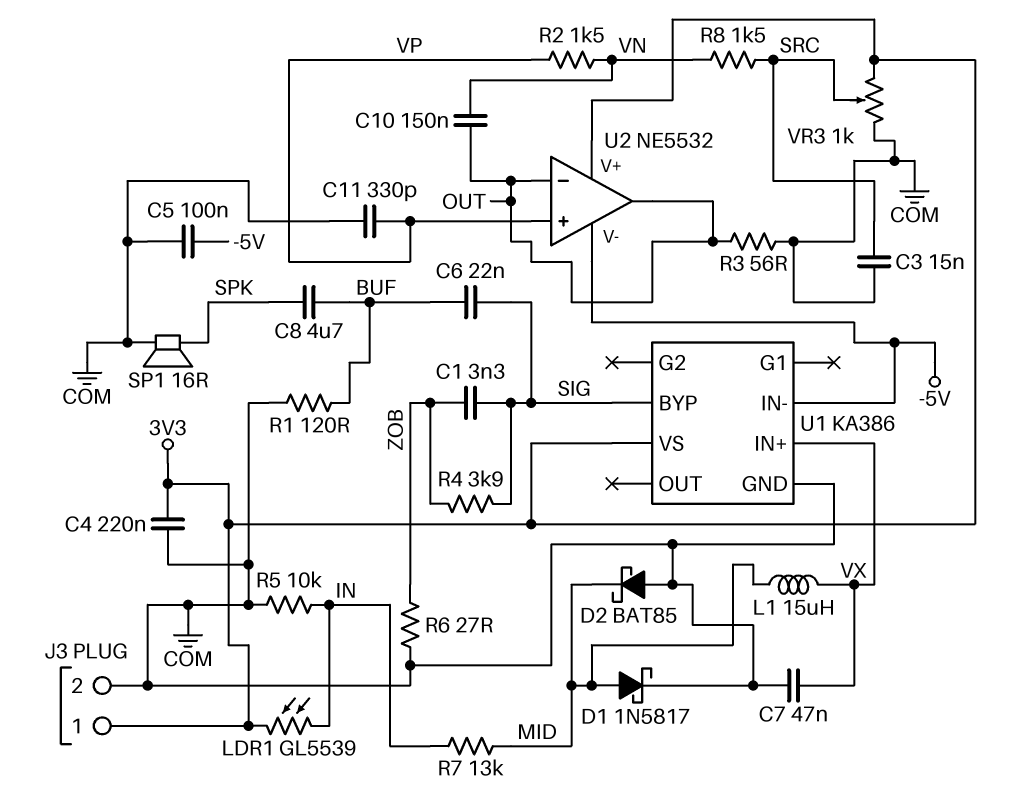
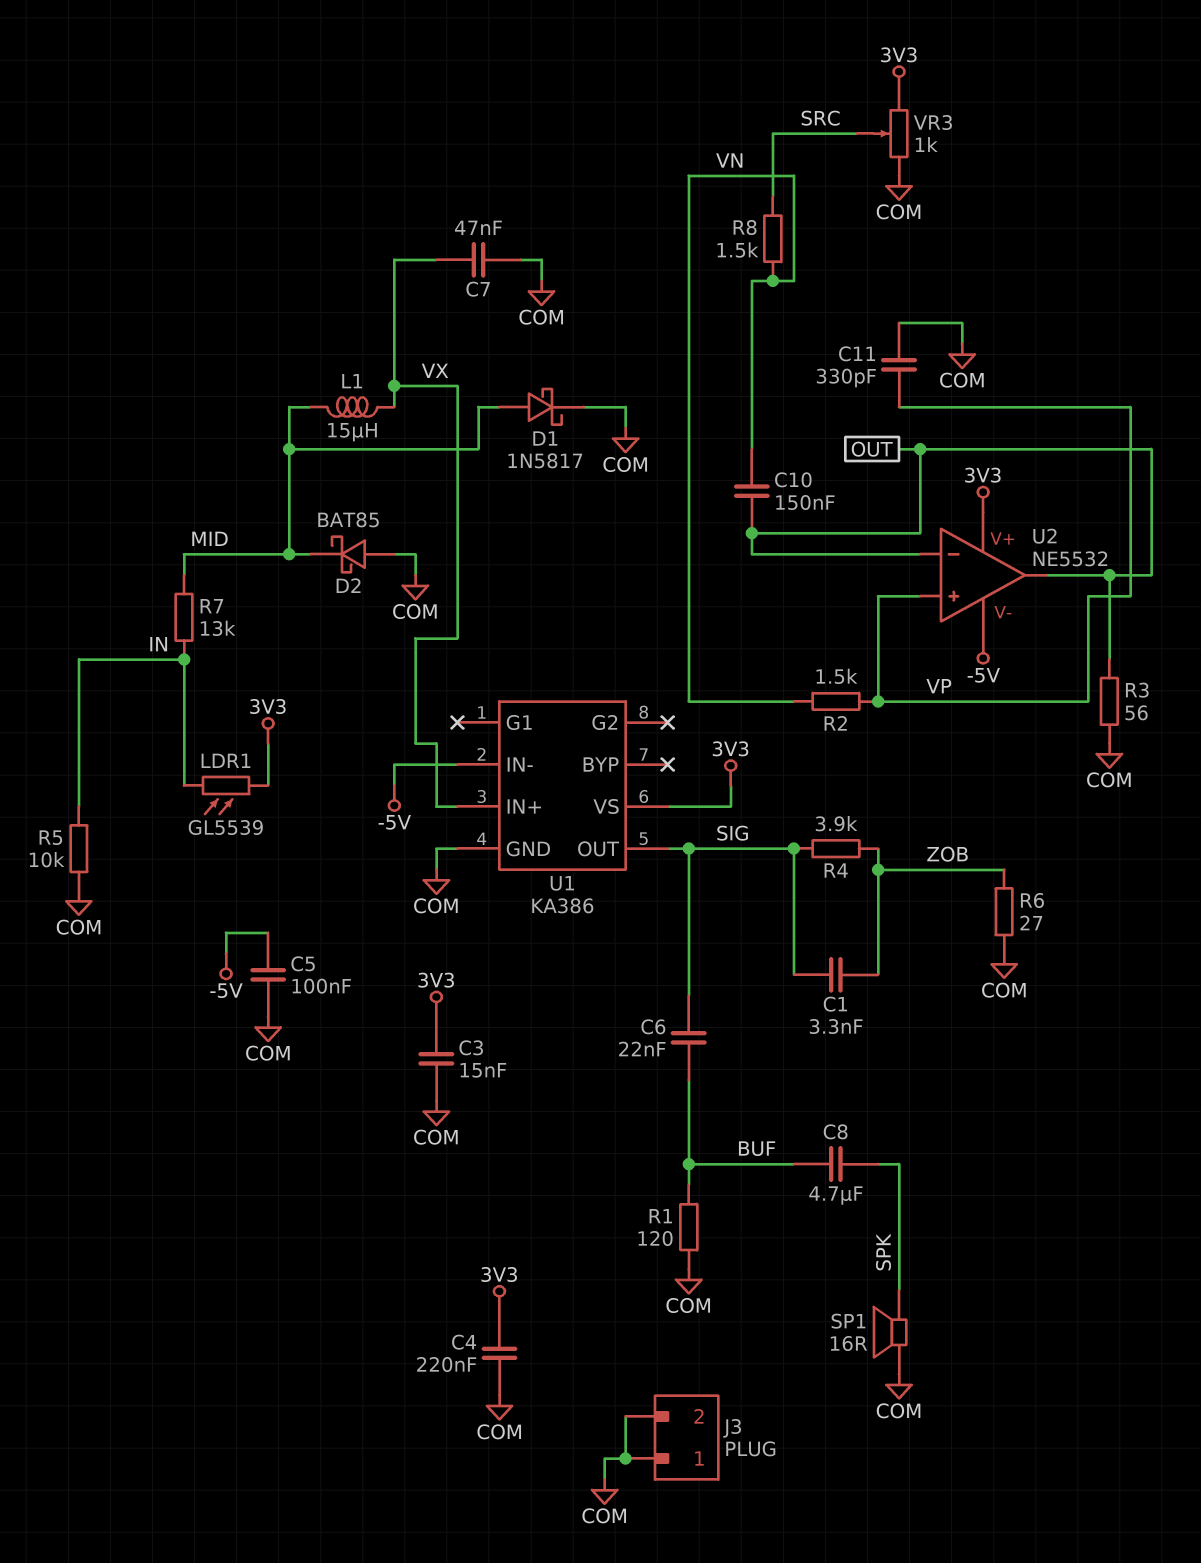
C3: 15nF (COM, SRC) -> 15nF (3V3, COM)
J3 pin 1: 3V3 -> COM
U1 pin BYP: SIG -> none
U1 pin OUT: none -> SIG

